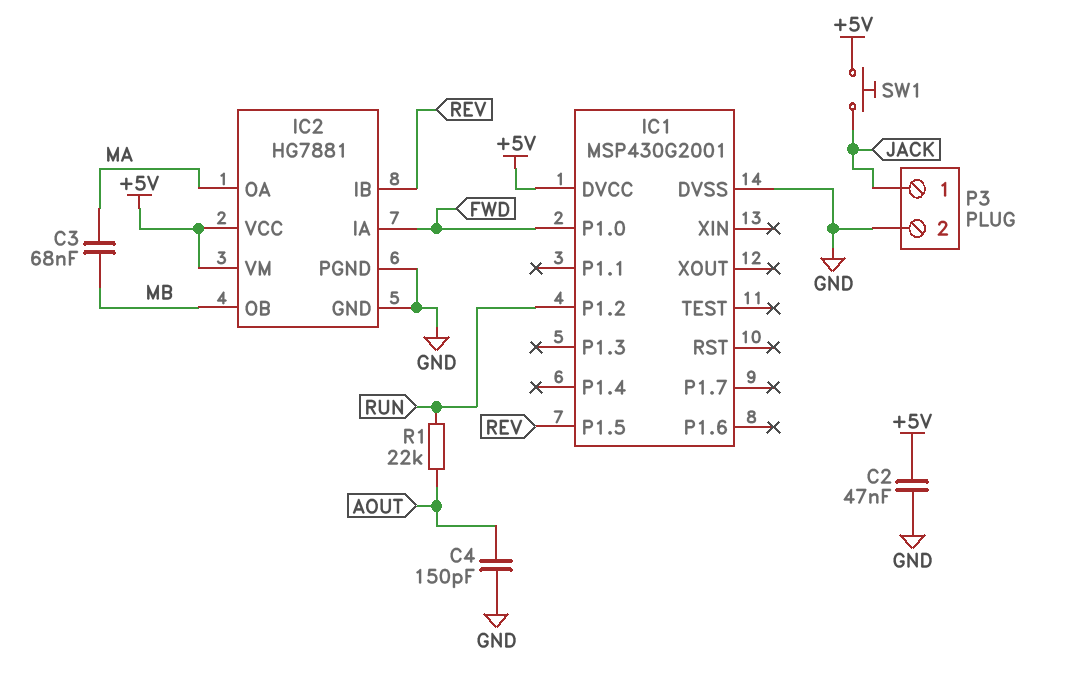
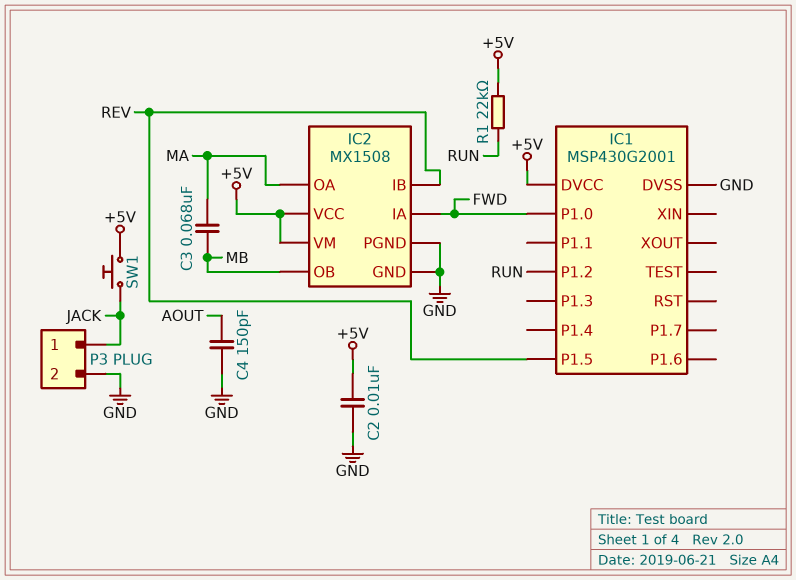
C2: 47nF (+5V, GND) -> 10nF (+5V, GND)
IC2: HG7881 -> MX1508
R1: 22k (AOUT, RUN) -> 22k (+5V, RUN)

